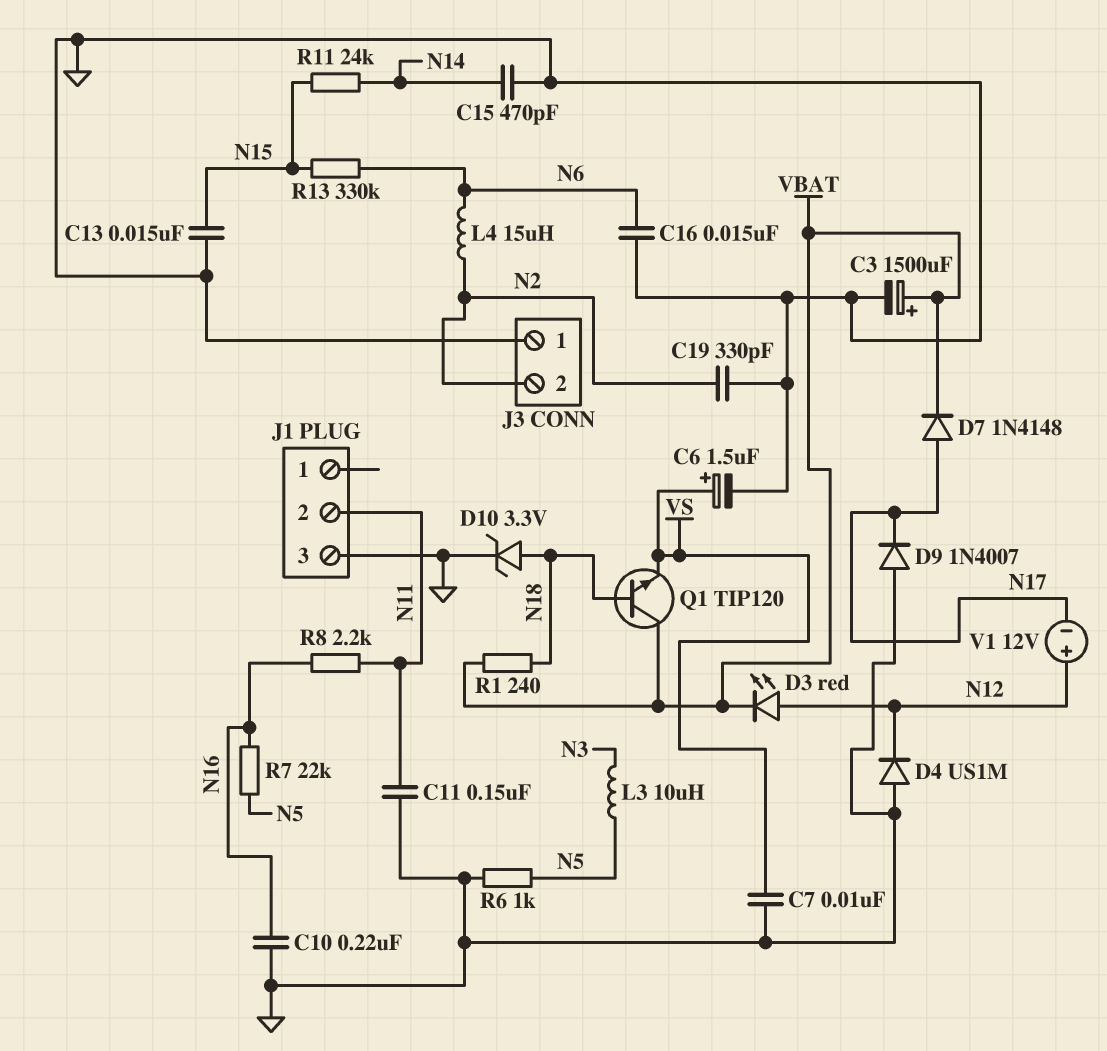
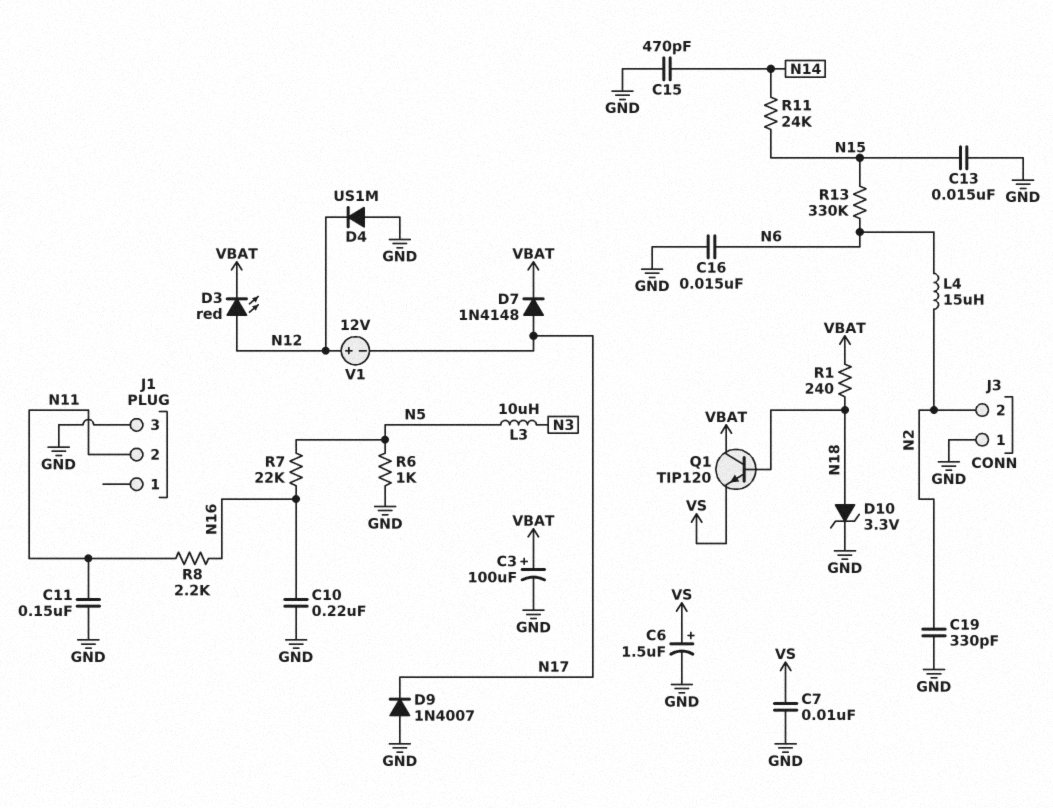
C3: 1500uF (plus VBAT, minus GND) -> 100uF (plus VBAT, minus GND)

